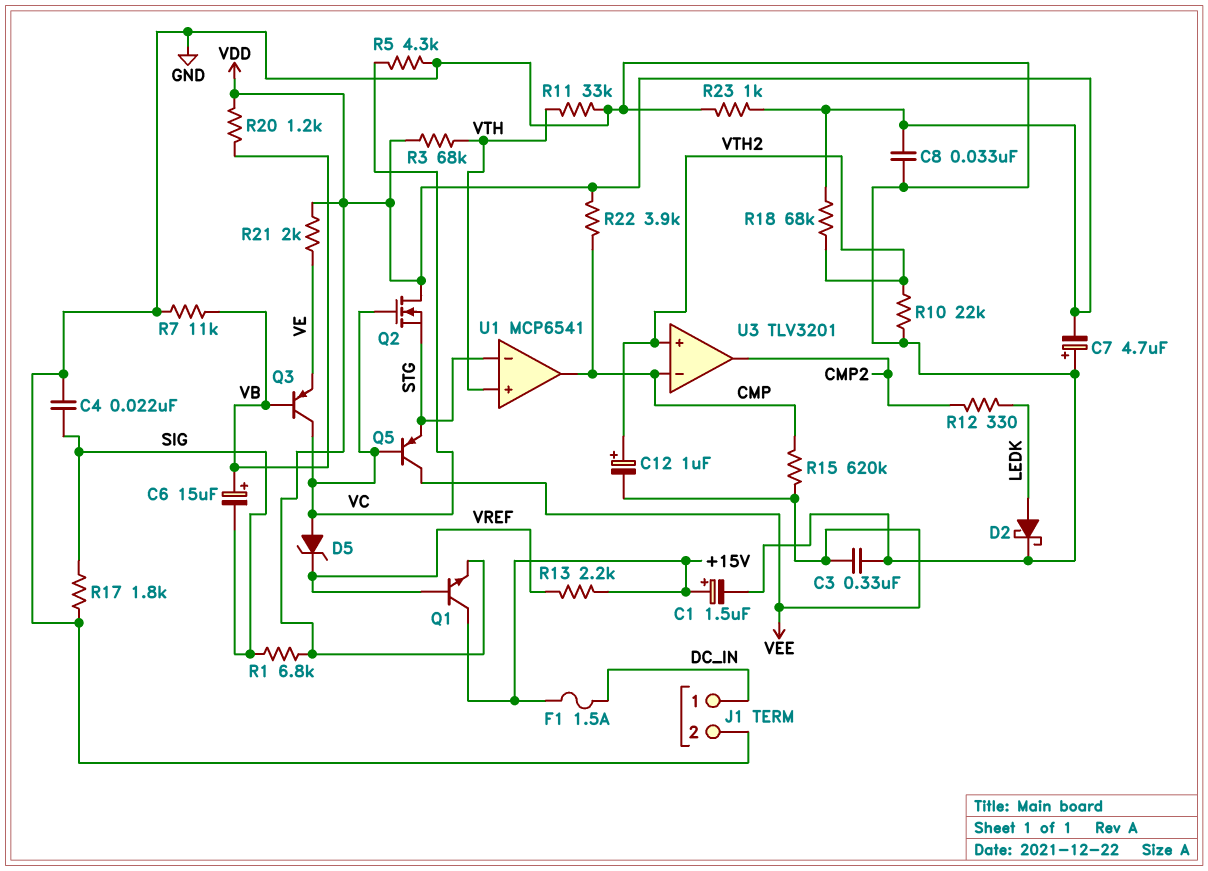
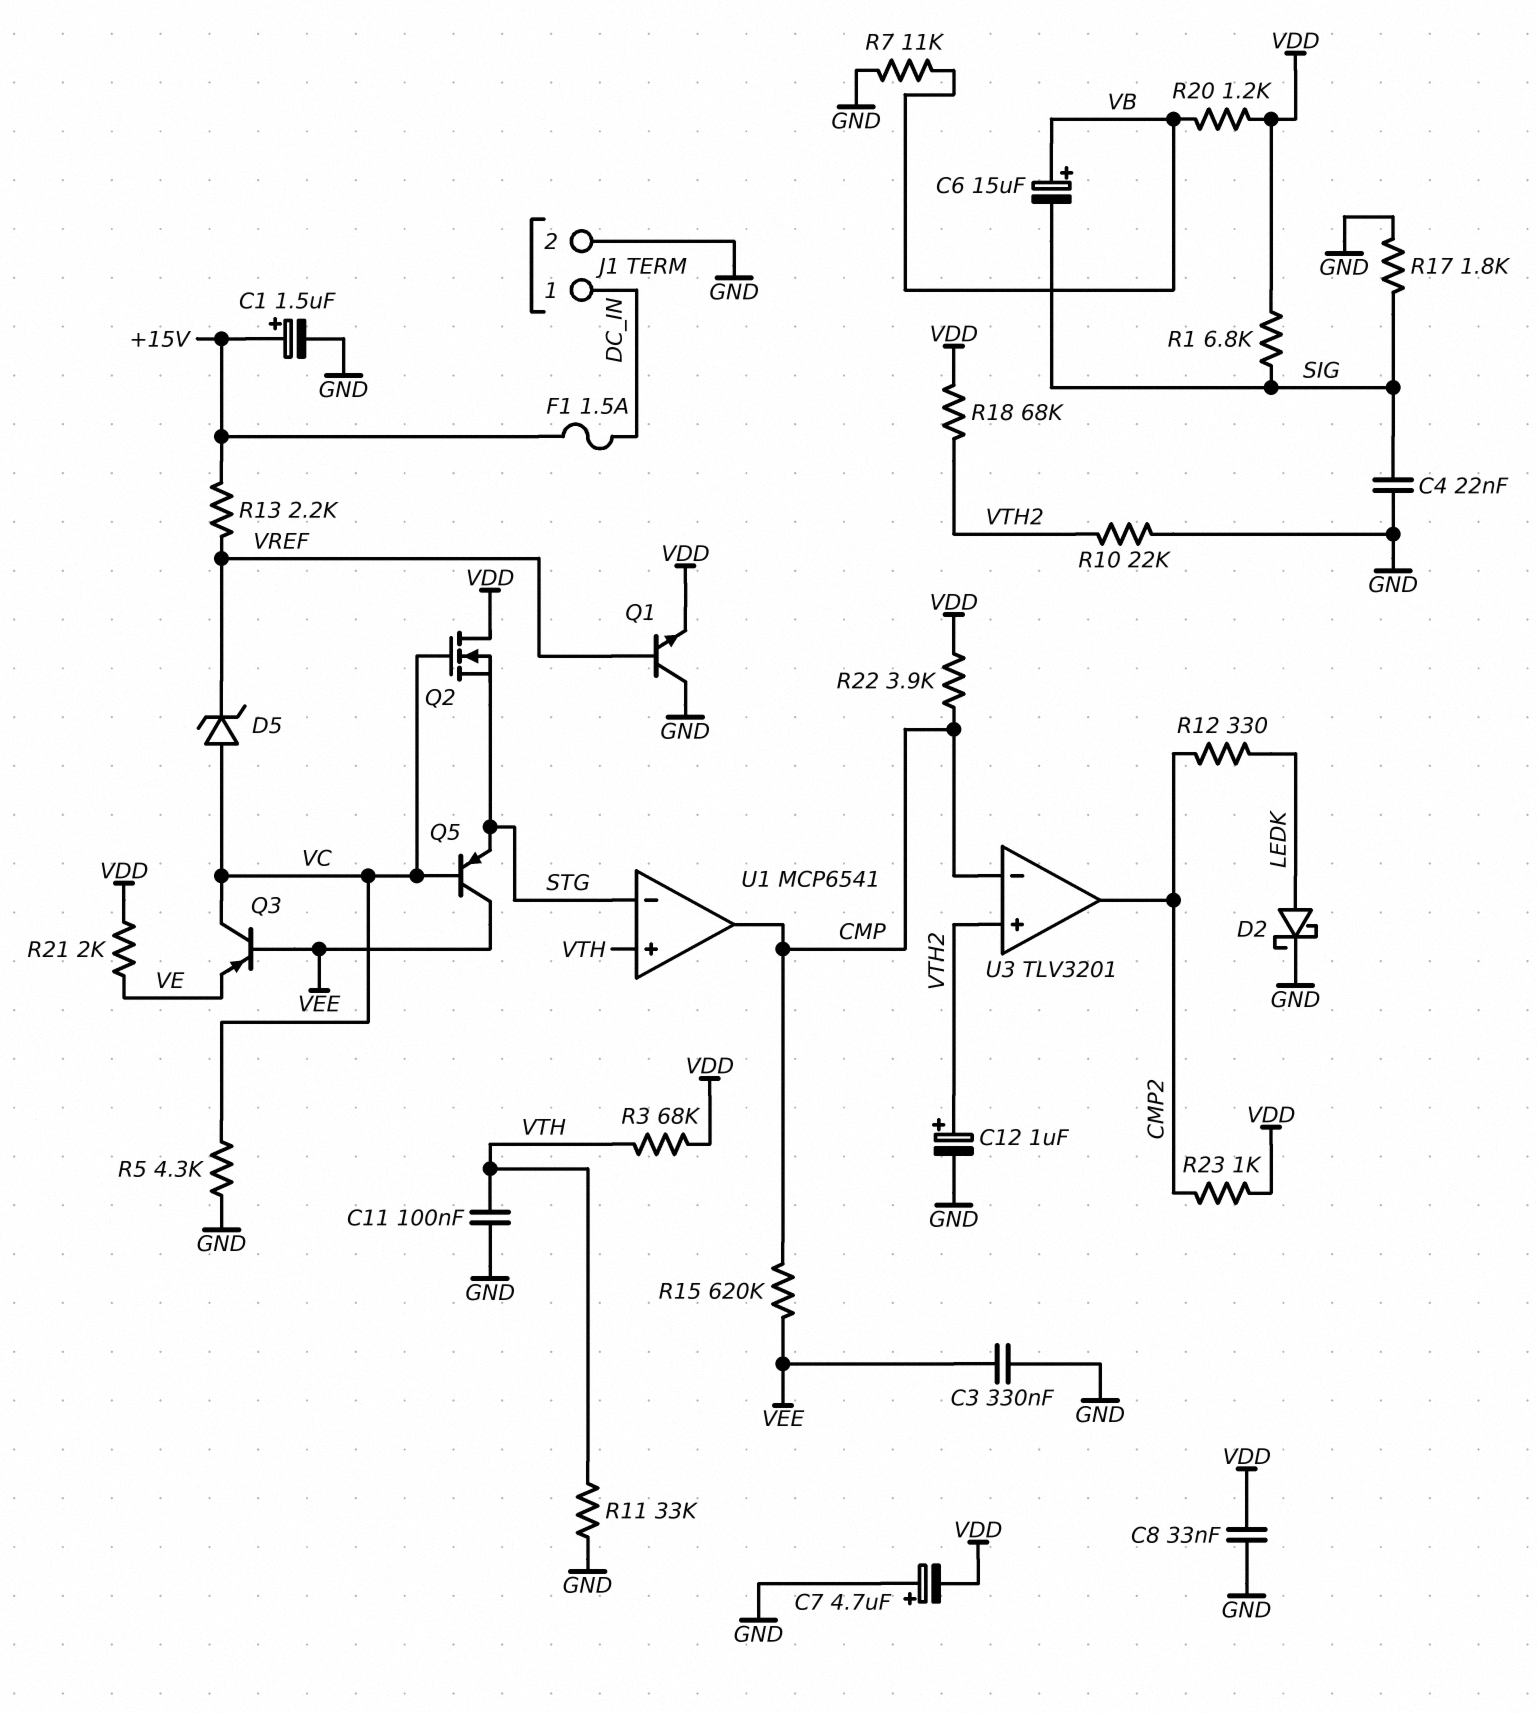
C11: none -> 100nF (GND, VTH)
C12: 1uF (plus VTH2, minus VEE) -> 1uF (plus VTH2, minus GND)
Q1: NPN (B VREF, C +15V, E VDD) -> NPN (B VREF, C GND, E VDD)
Q3: PNP (B VB, C VC, E VE) -> PNP (B VEE, C VC, E VE)
R23: 1k (GND, VDD) -> 1k (CMP2, VDD)

